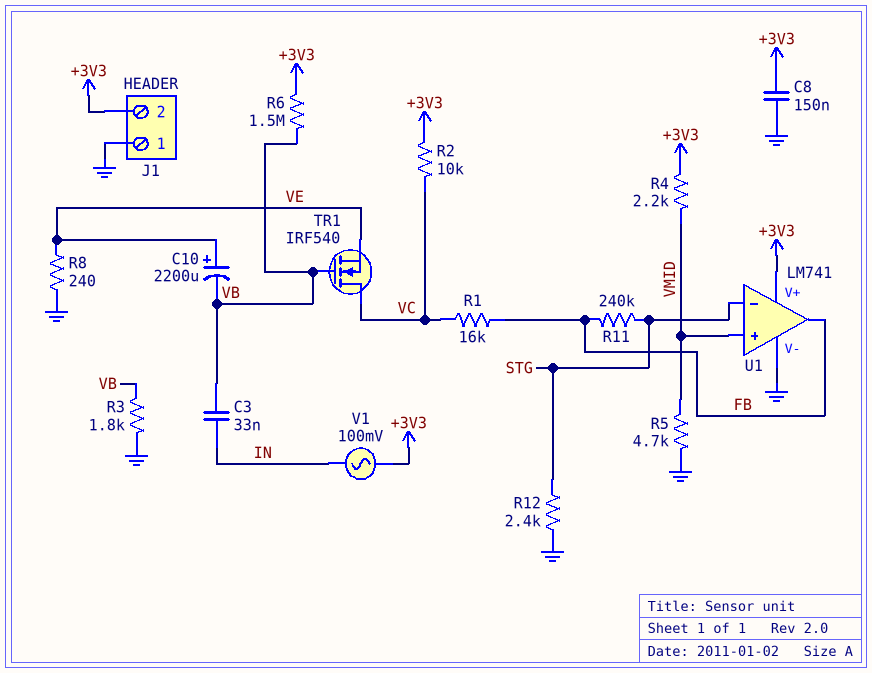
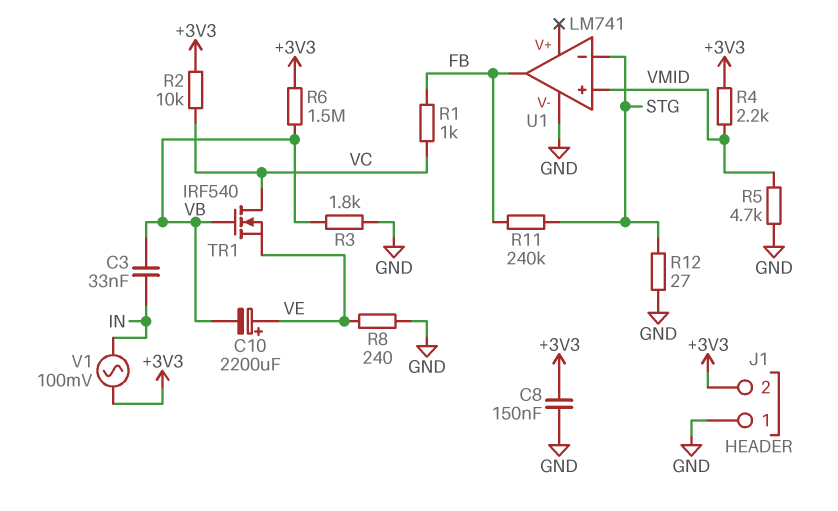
R1: 16k (FB, VC) -> 1k (FB, VC)
R12: 2.4k (GND, STG) -> 27 (GND, STG)
U1 pin V+: +3V3 -> none

